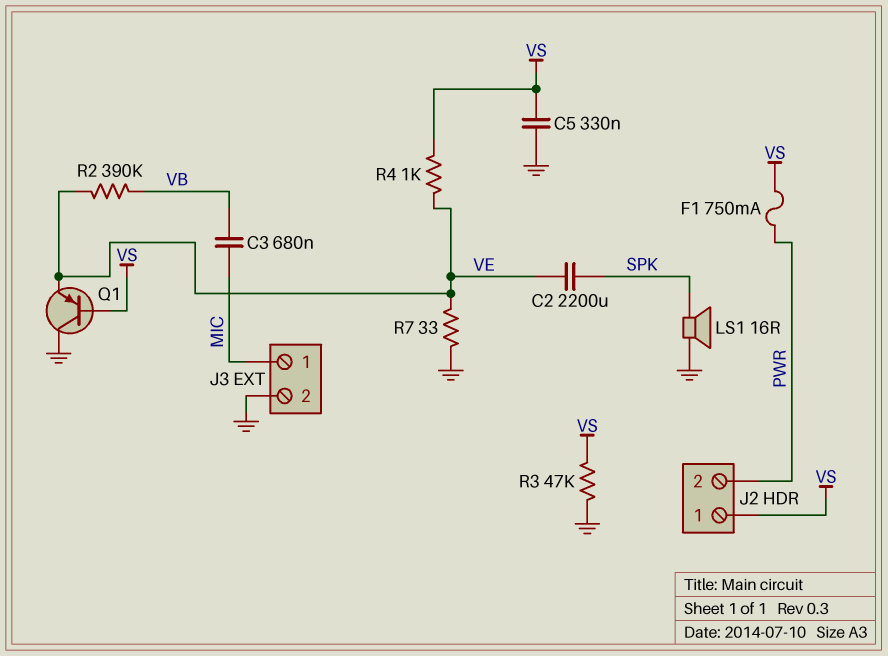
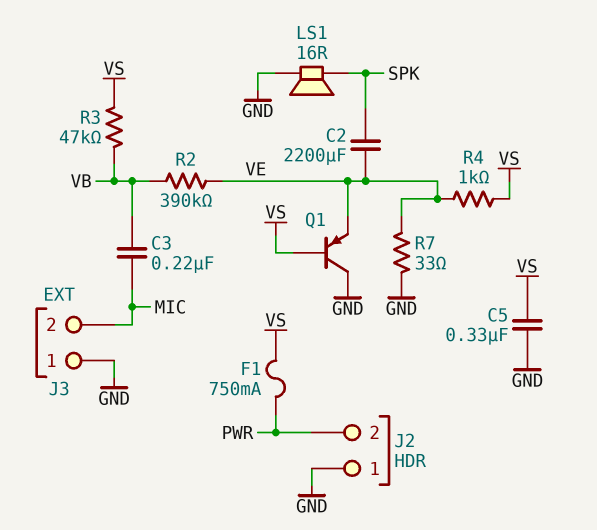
C3: 680nF (MIC, VB) -> 220nF (MIC, VB)
J2 pin 1: VS -> GND
J3 pin 1: MIC -> GND
J3 pin 2: GND -> MIC
R3: 47k (GND, VS) -> 47k (VB, VS)

